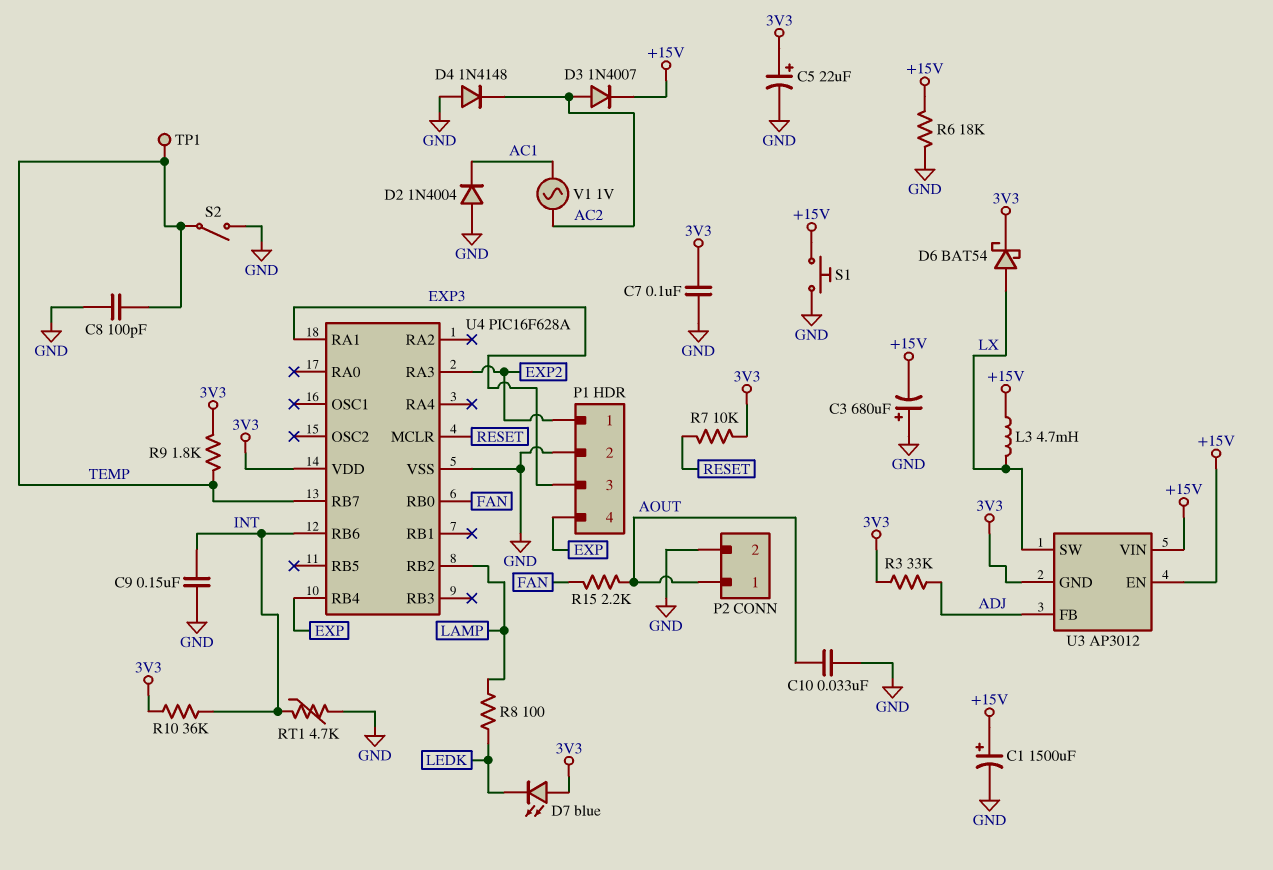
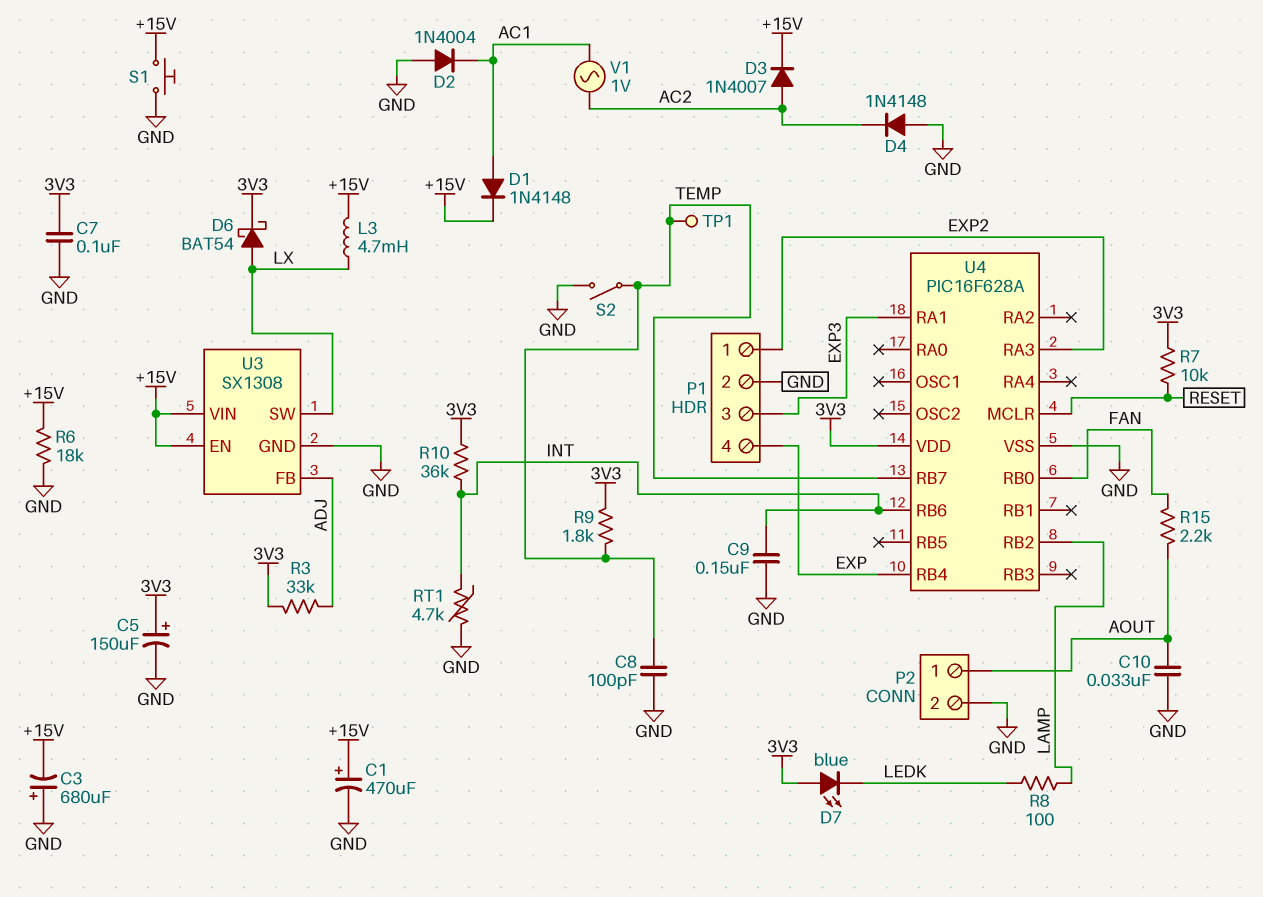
C1: 1500uF (plus +15V, minus GND) -> 470uF (plus +15V, minus GND)
C5: 22uF (plus 3V3, minus GND) -> 150uF (plus 3V3, minus GND)
D1: none -> diode 1N4148 (A AC1, K +15V)
U3: AP3012 -> SX1308
U3 pin GND: 3V3 -> GND

